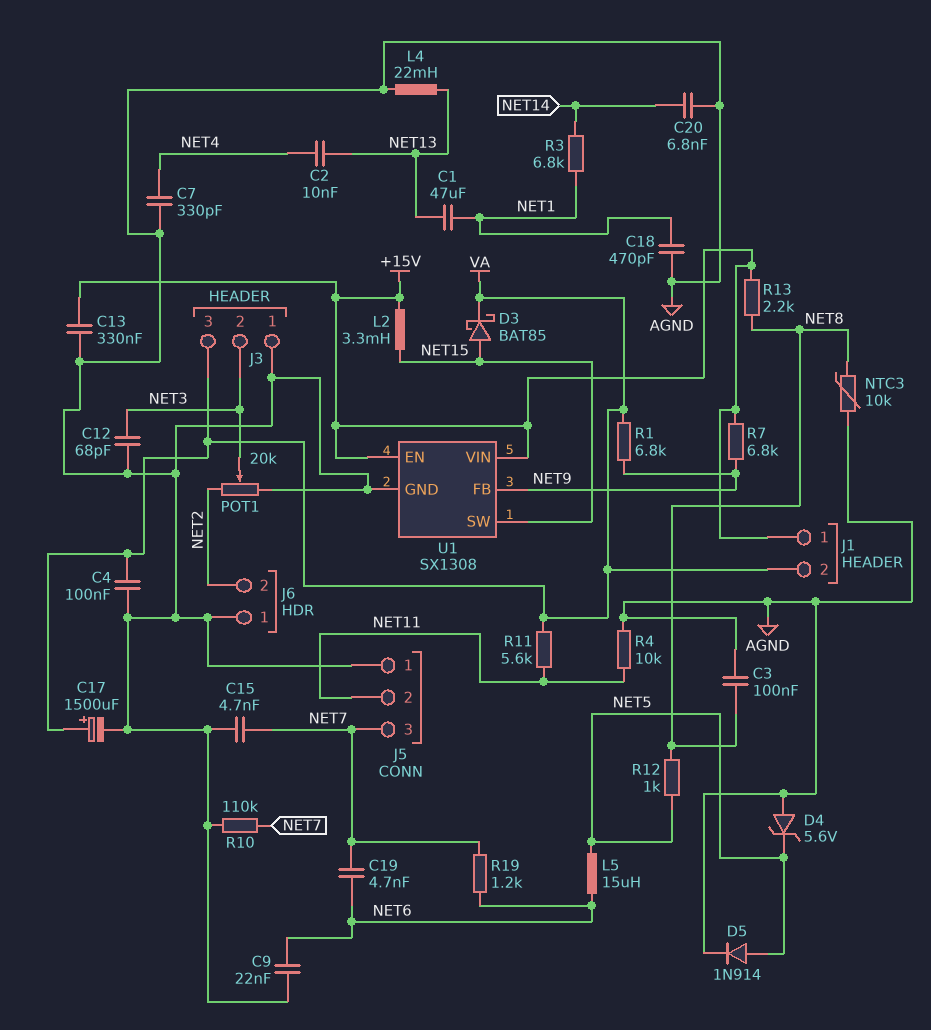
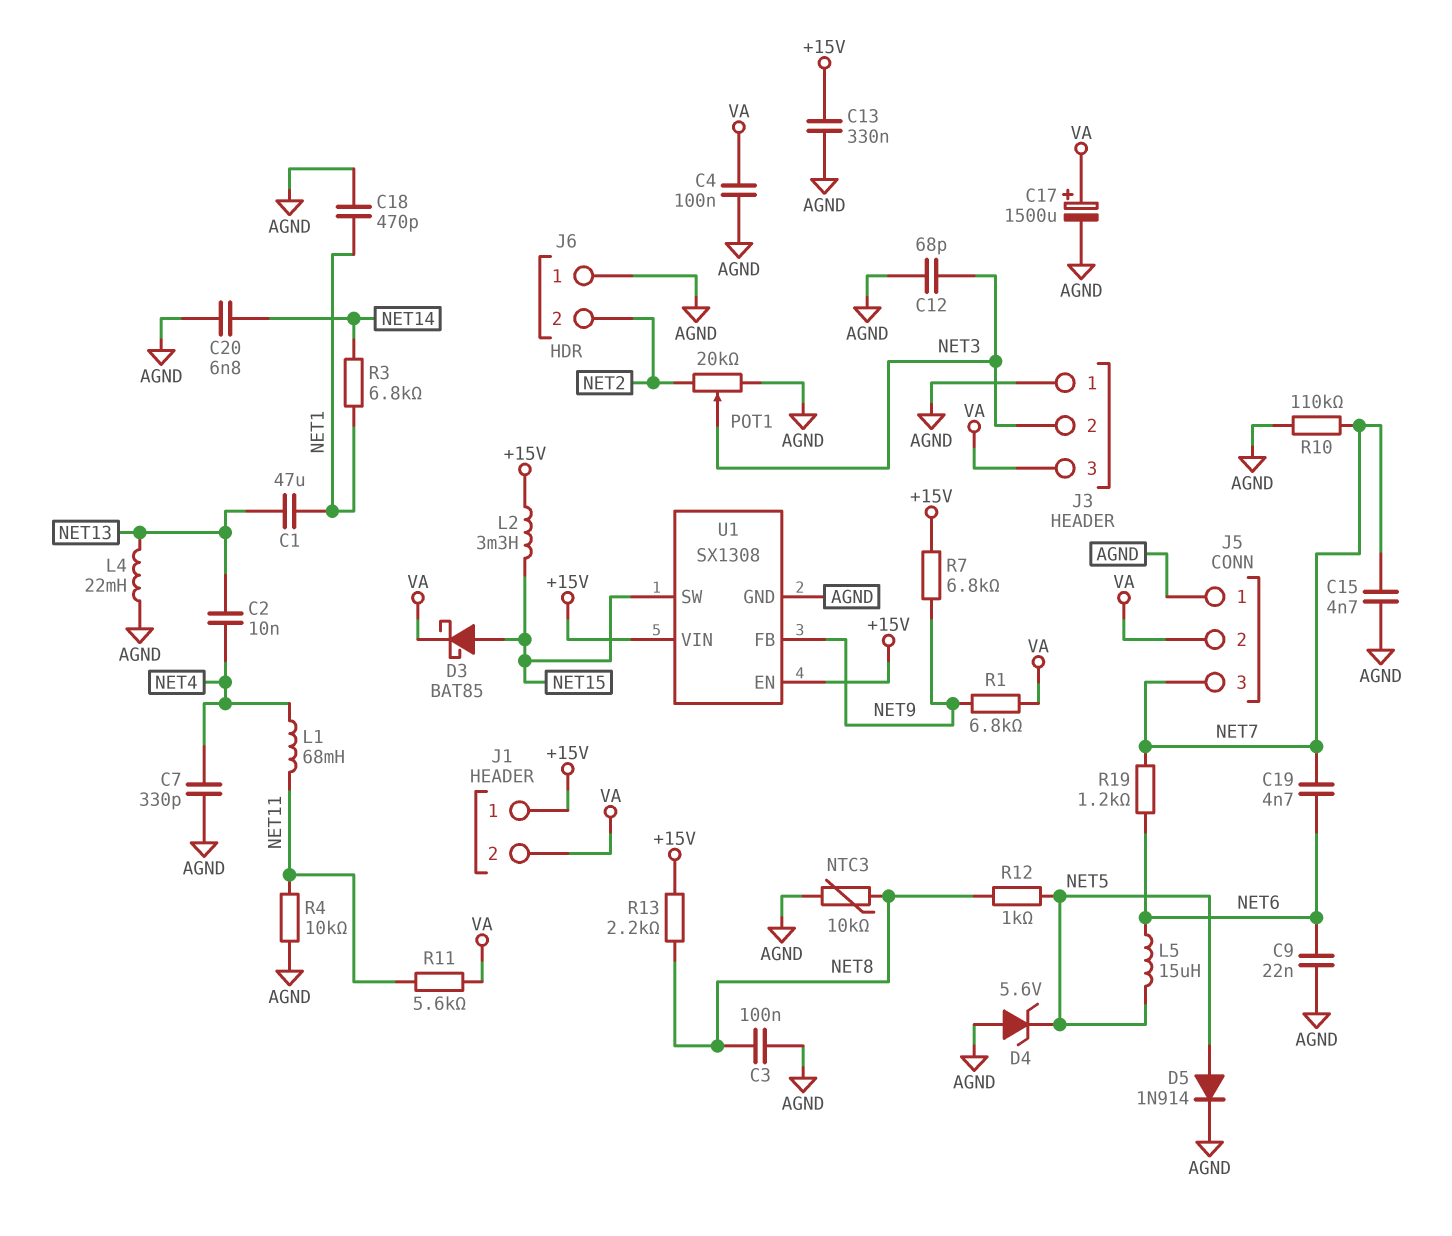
J5 pin 2: NET11 -> VA
L1: none -> 68mH (NET4, NET11)

